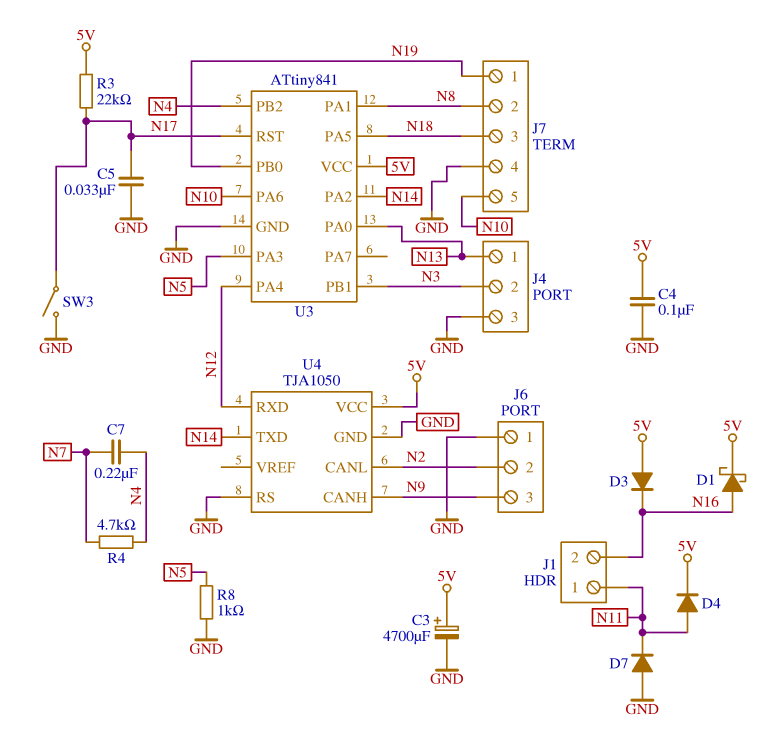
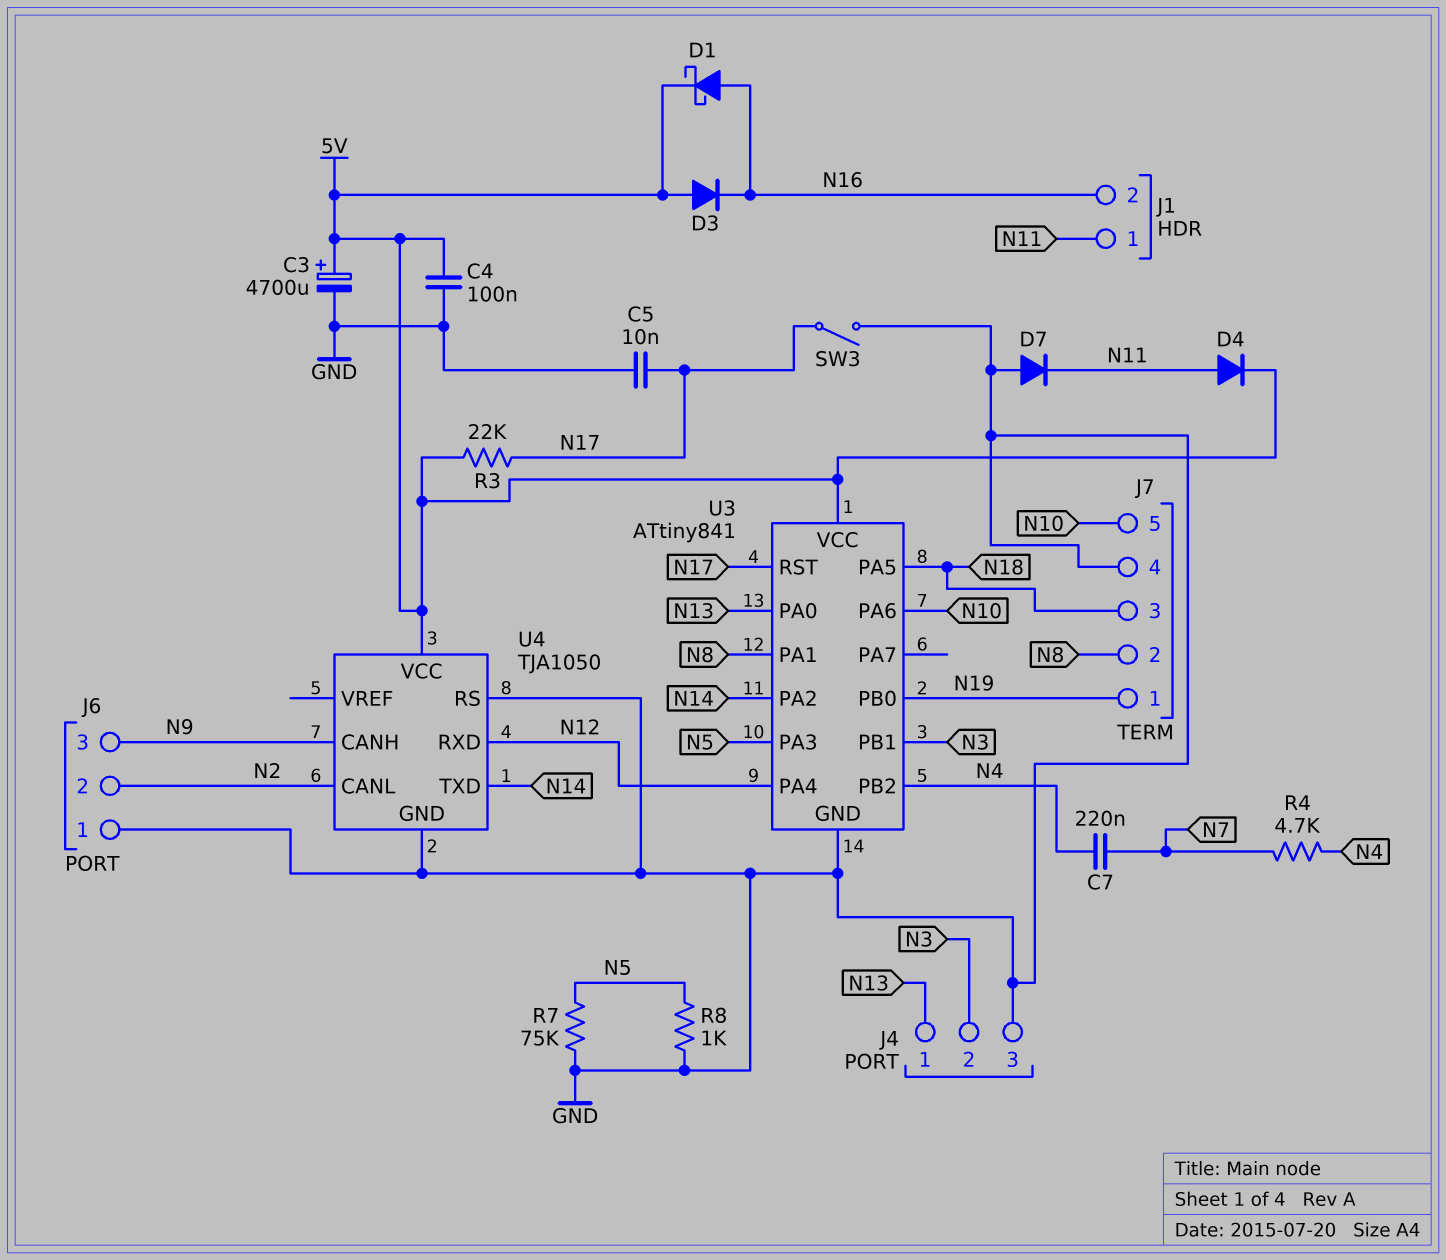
C5: 33nF (GND, N17) -> 10nF (GND, N17)
R7: none -> 75k (GND, N5)

